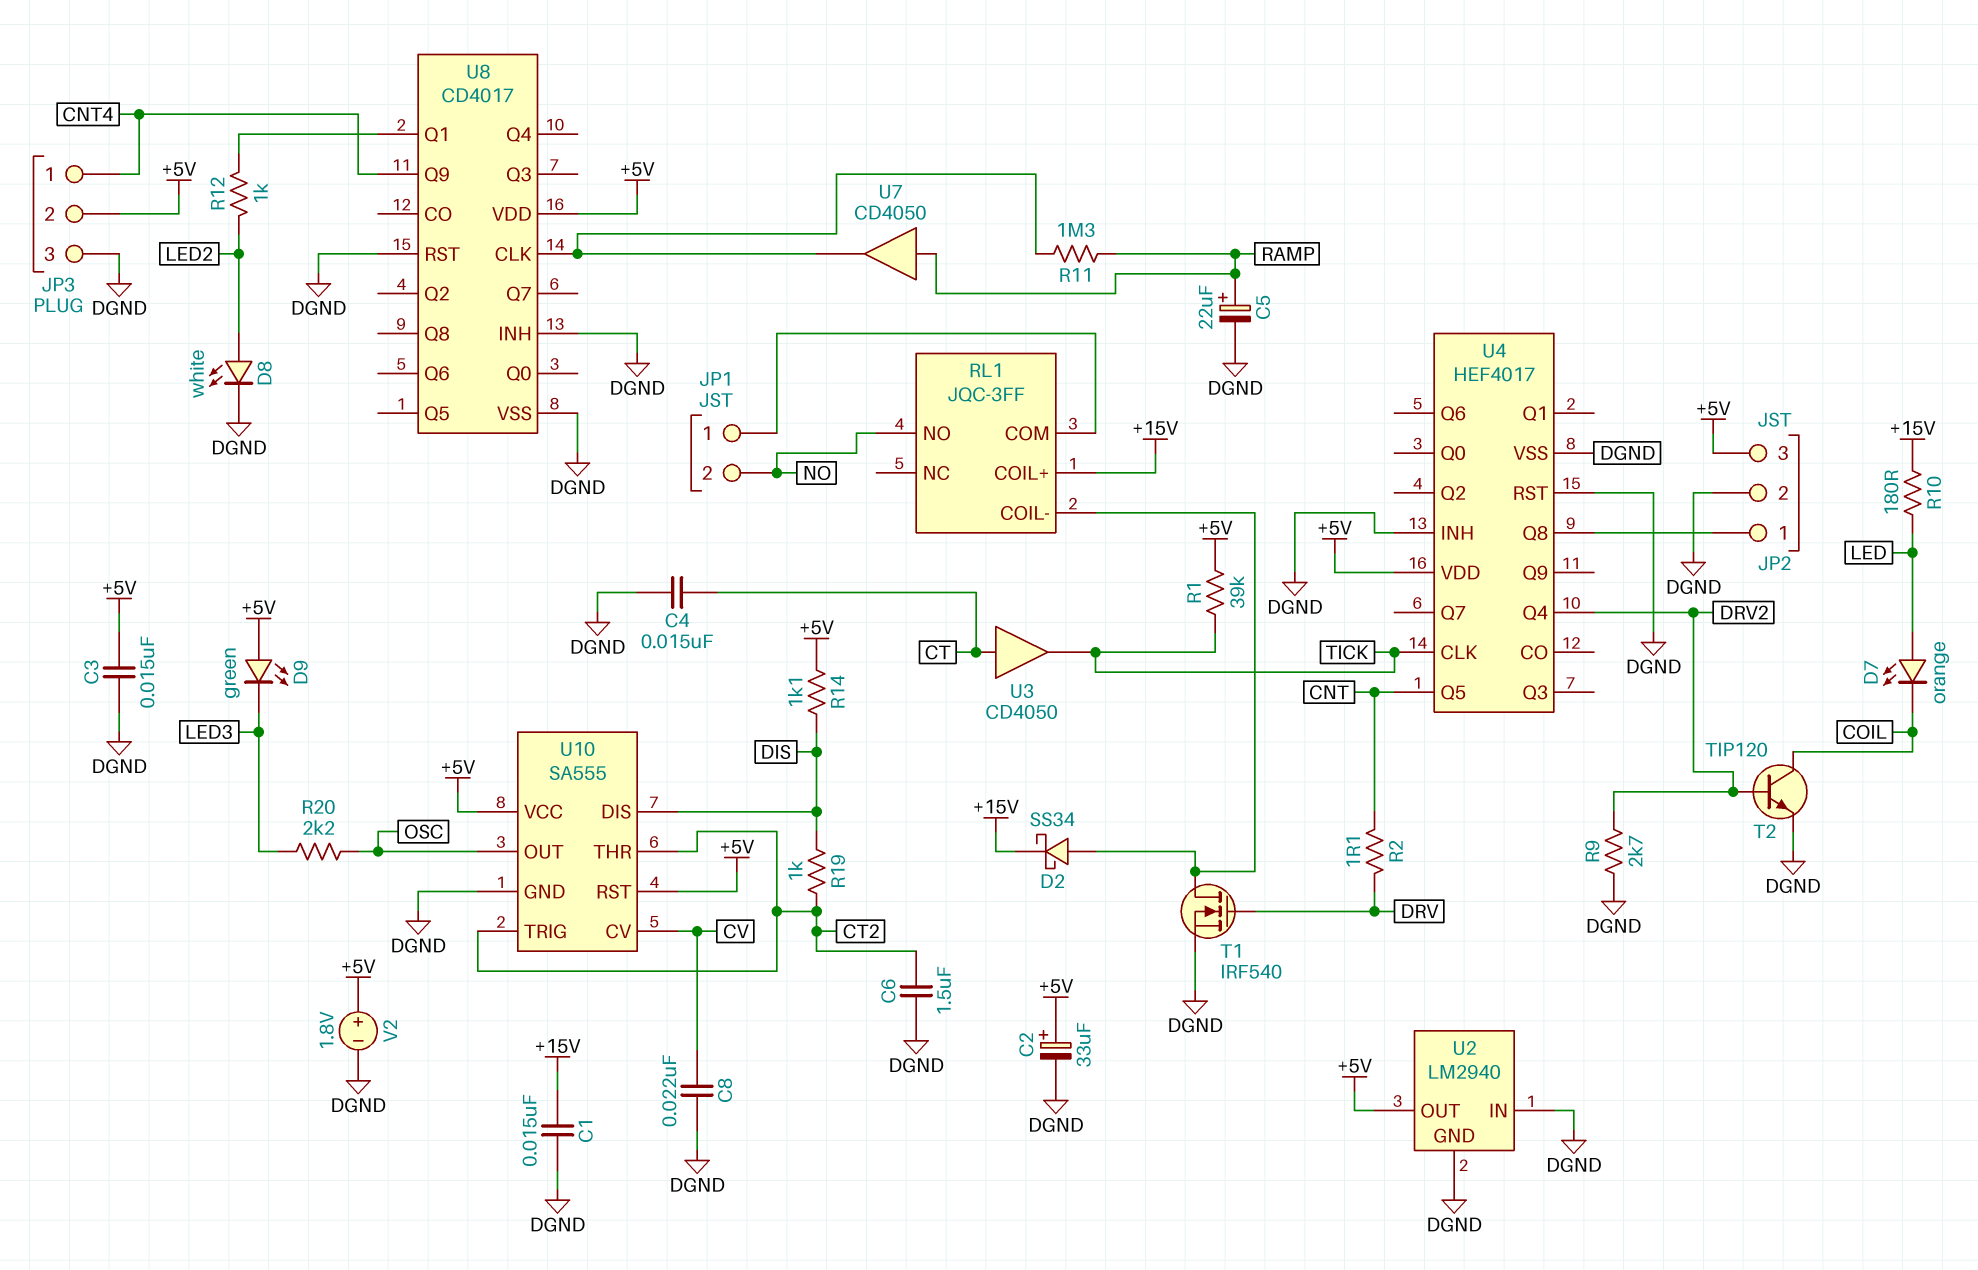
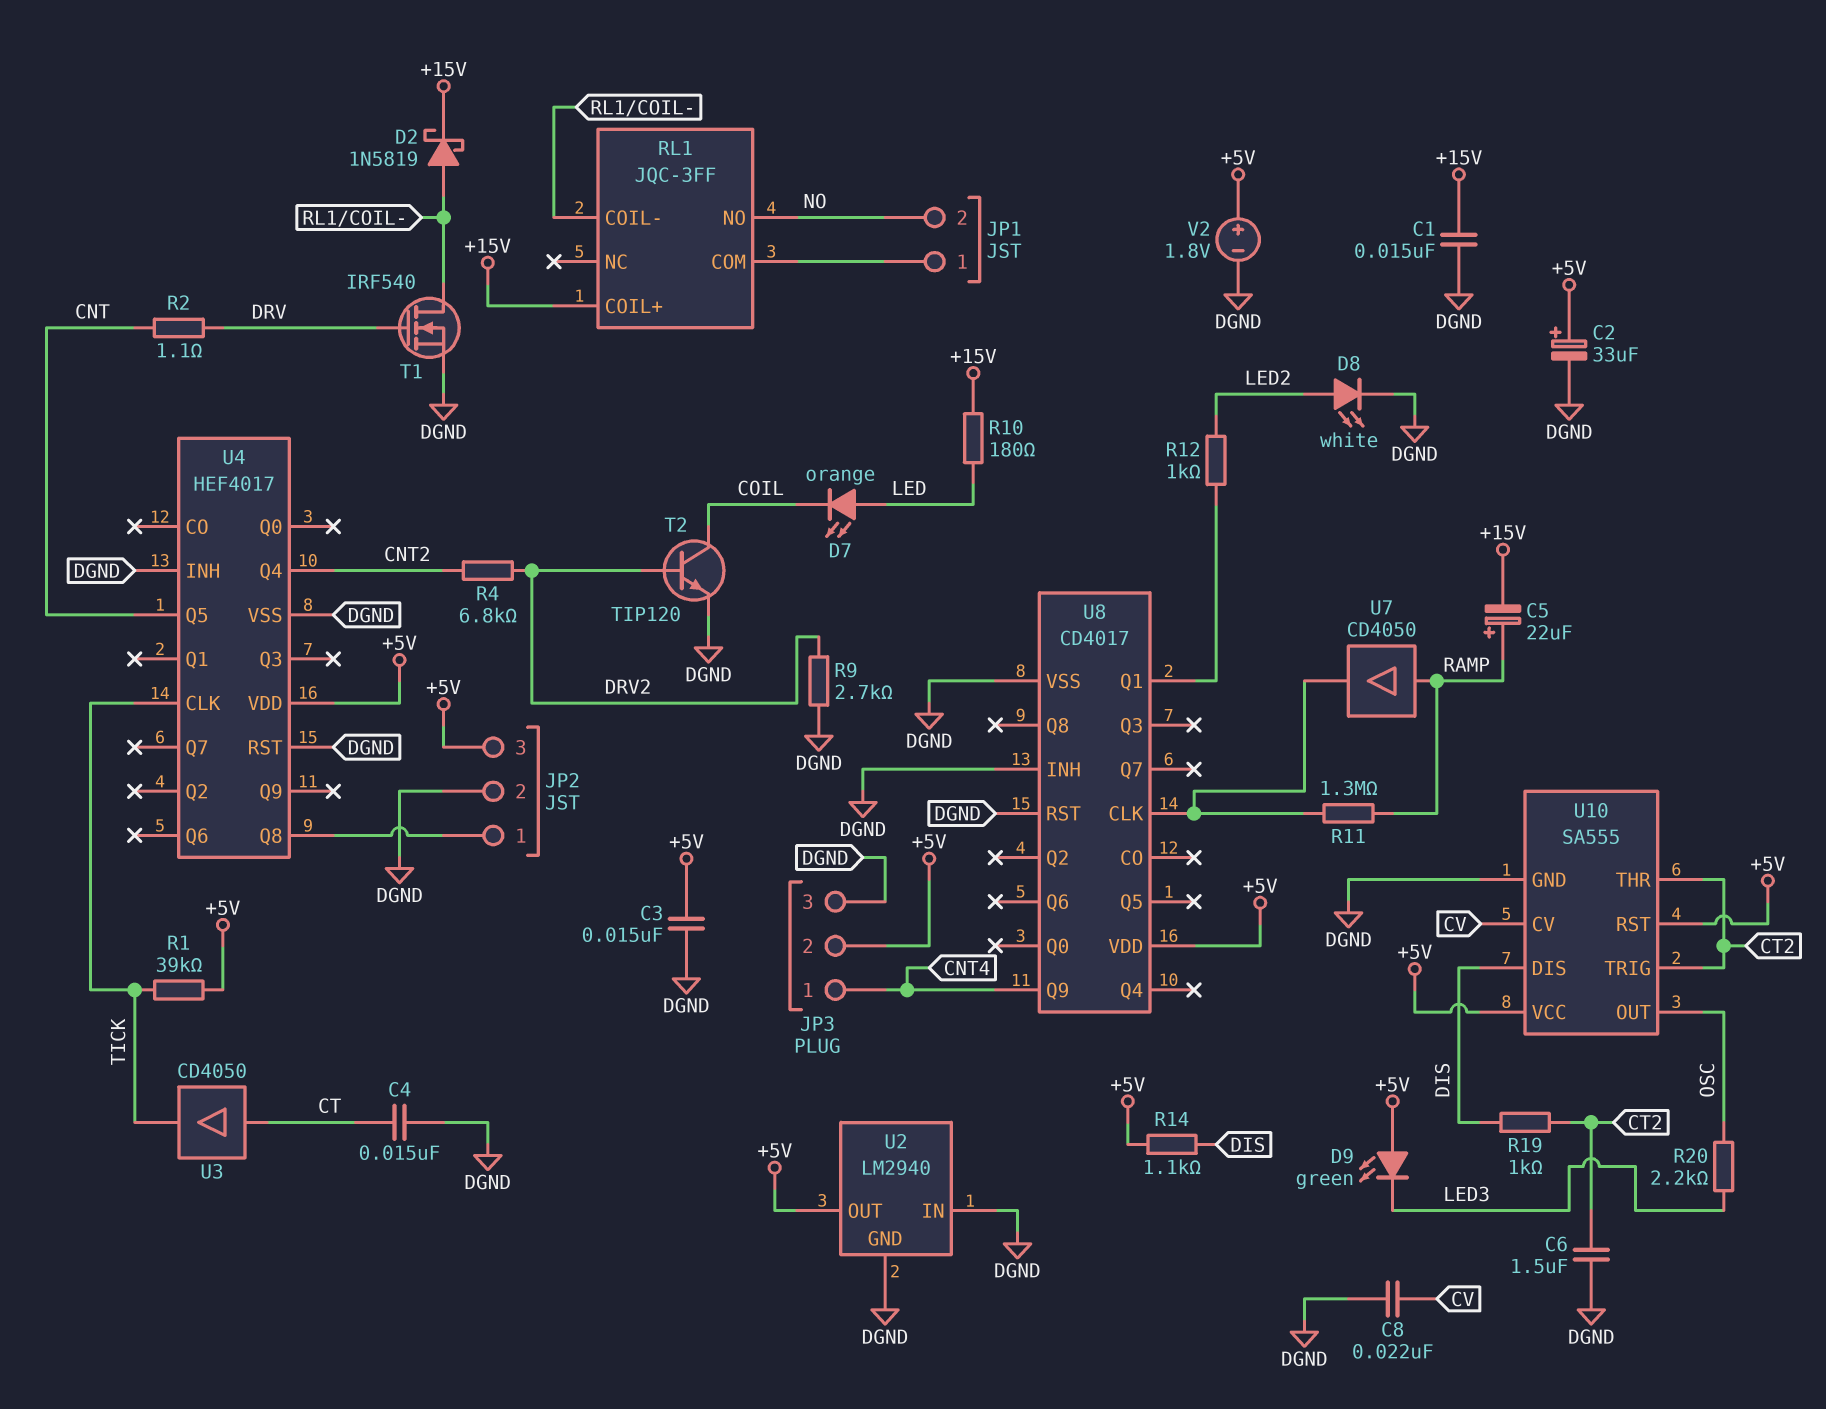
C5: 22uF (plus RAMP, minus DGND) -> 22uF (plus RAMP, minus +15V)
D2: schottky SS34 (A RL1/COIL-, K +15V) -> schottky 1N5819 (A RL1/COIL-, K +15V)
R4: none -> 6.8k (CNT2, DRV2)
U4 pin Q4: DRV2 -> CNT2

